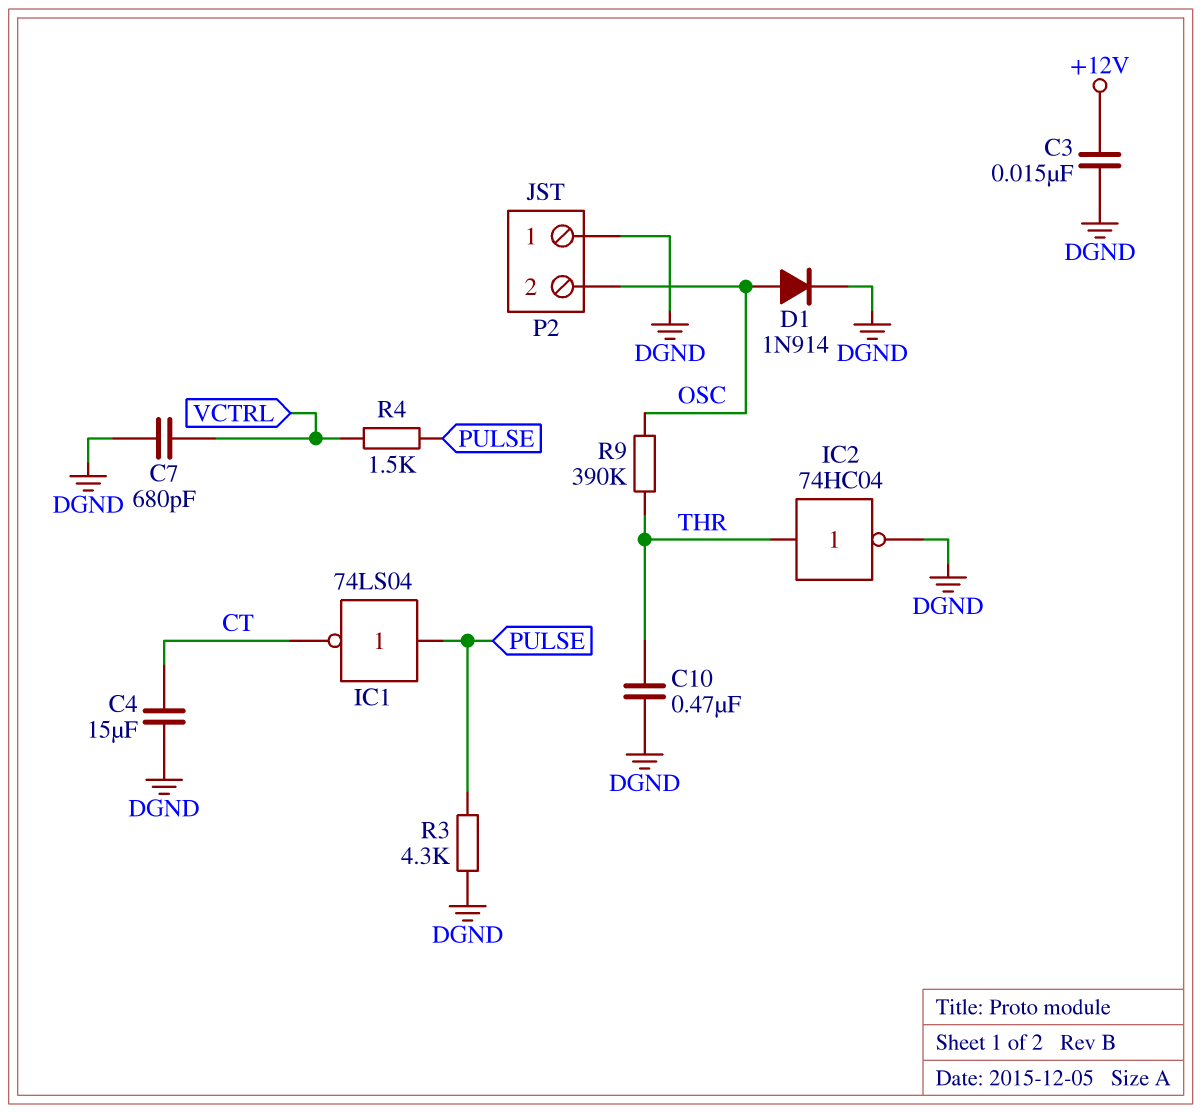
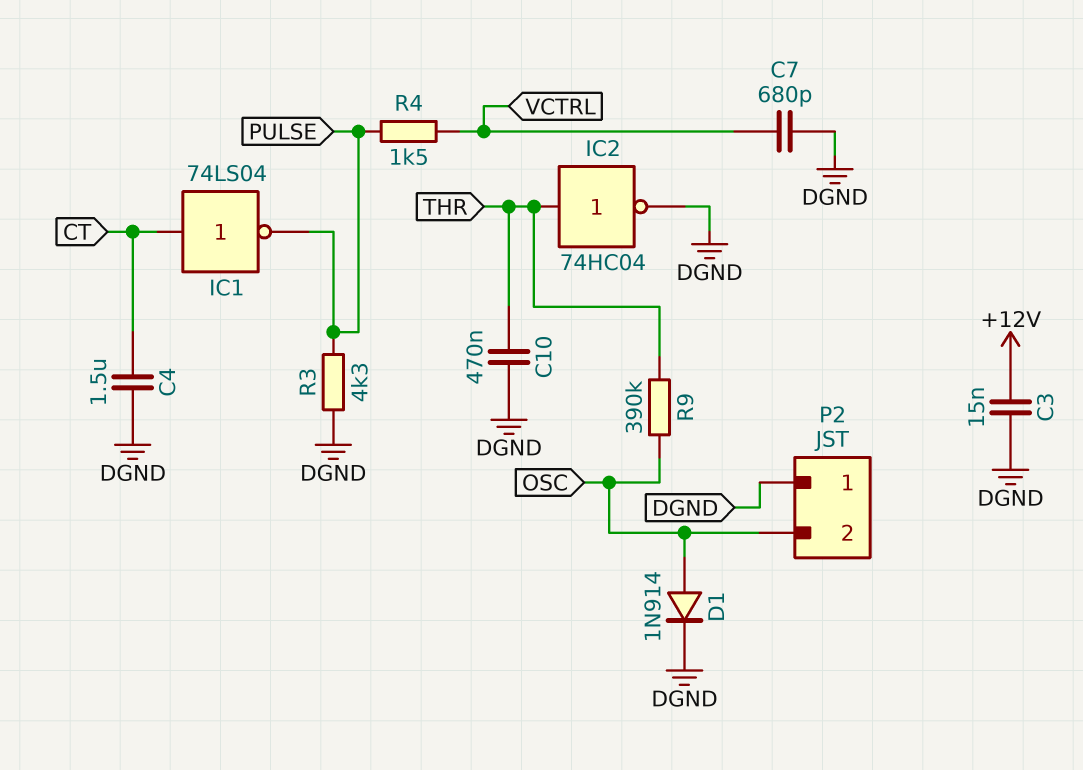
C4: 15uF (CT, DGND) -> 1.5uF (CT, DGND)
IC1: NOT 74LS04 (in PULSE, out CT) -> NOT 74LS04 (in CT, out PULSE)

